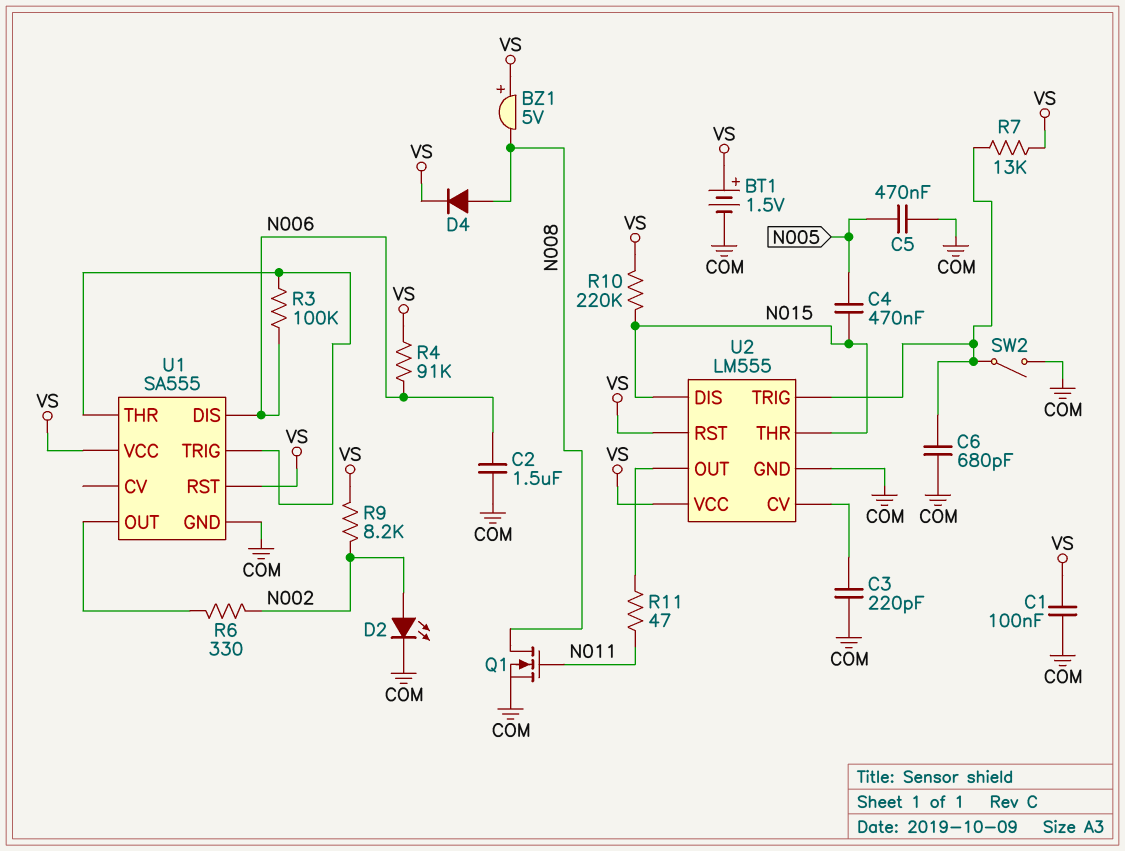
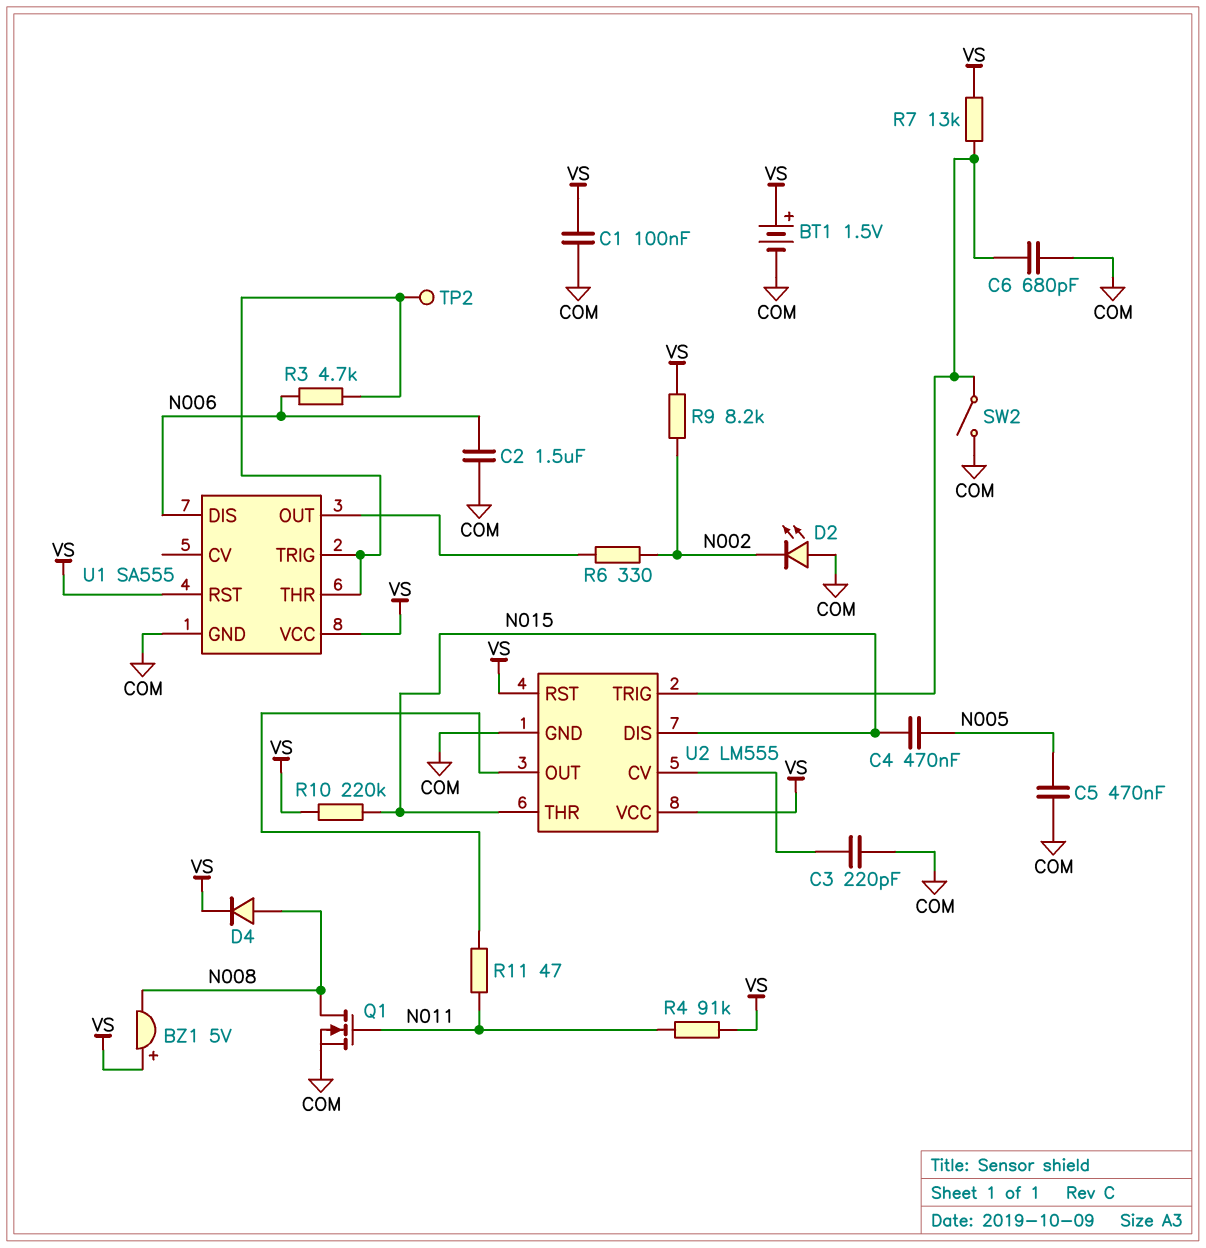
D2: LED (A N002, K COM) -> LED (A COM, K N002)
R3: 100k (N006, U1/THR) -> 4.7k (N006, U1/THR)
R4: 91k (N006, VS) -> 91k (N011, VS)
TP2: none -> test point (U1/THR)

